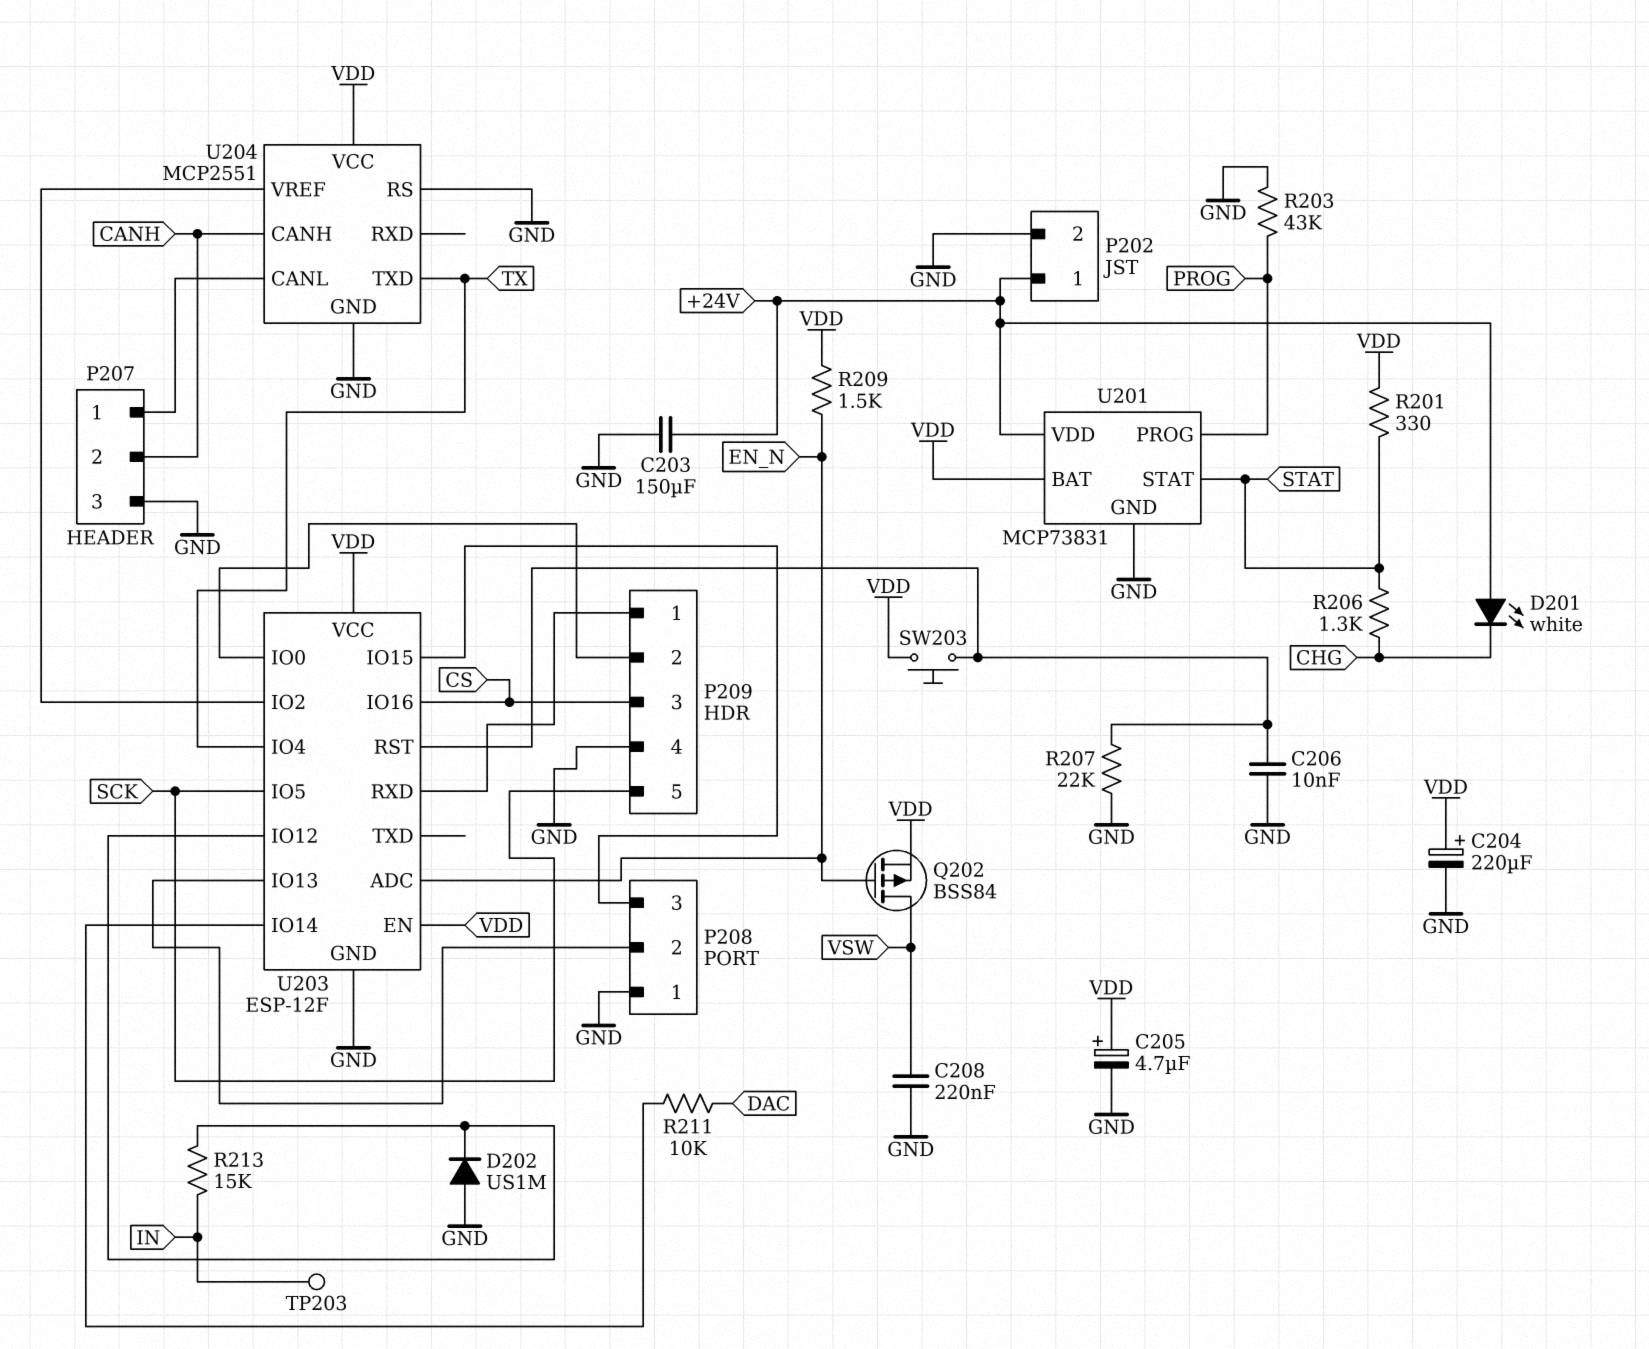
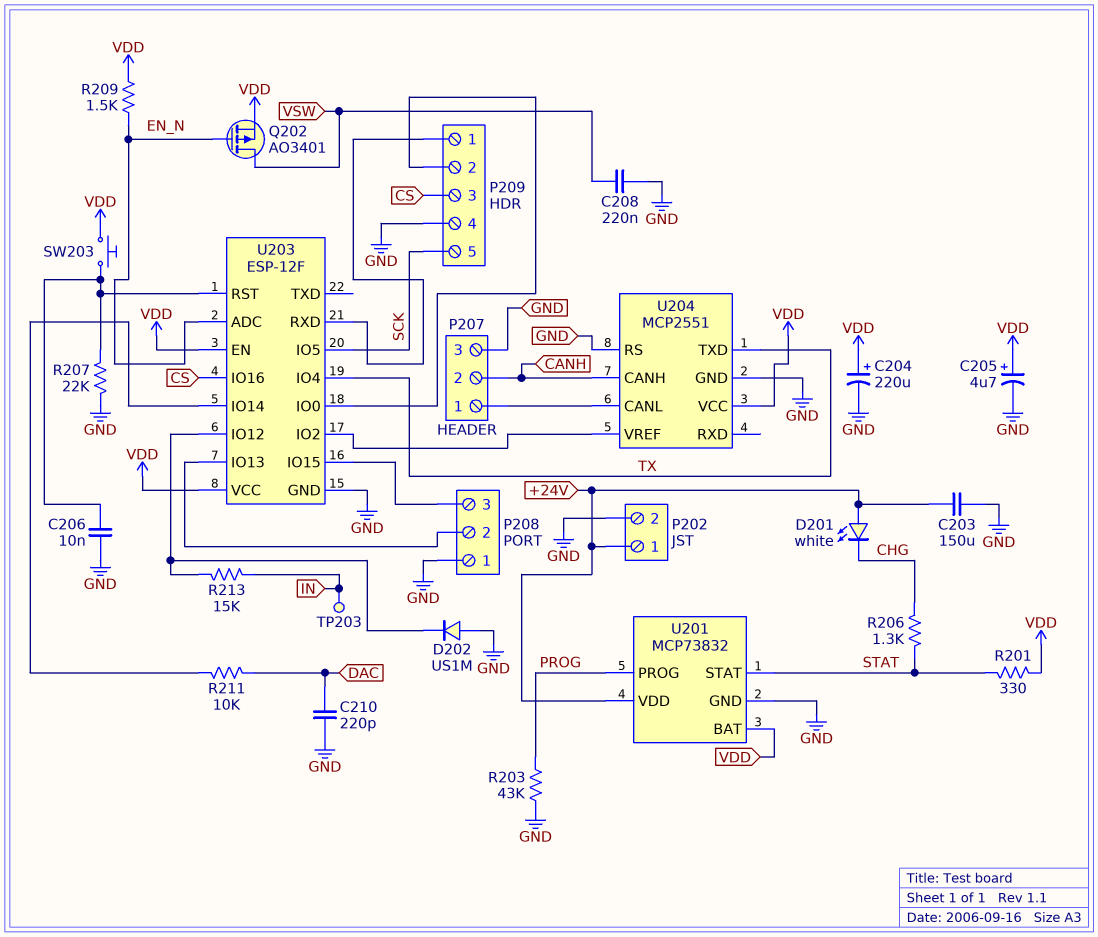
C210: none -> 220pF (DAC, GND)
Q202: PMOS BSS84 (G EN_N, D VSW, S VDD) -> PMOS AO3401 (G EN_N, D VSW, S VDD)
U201: MCP73831 -> MCP73832

